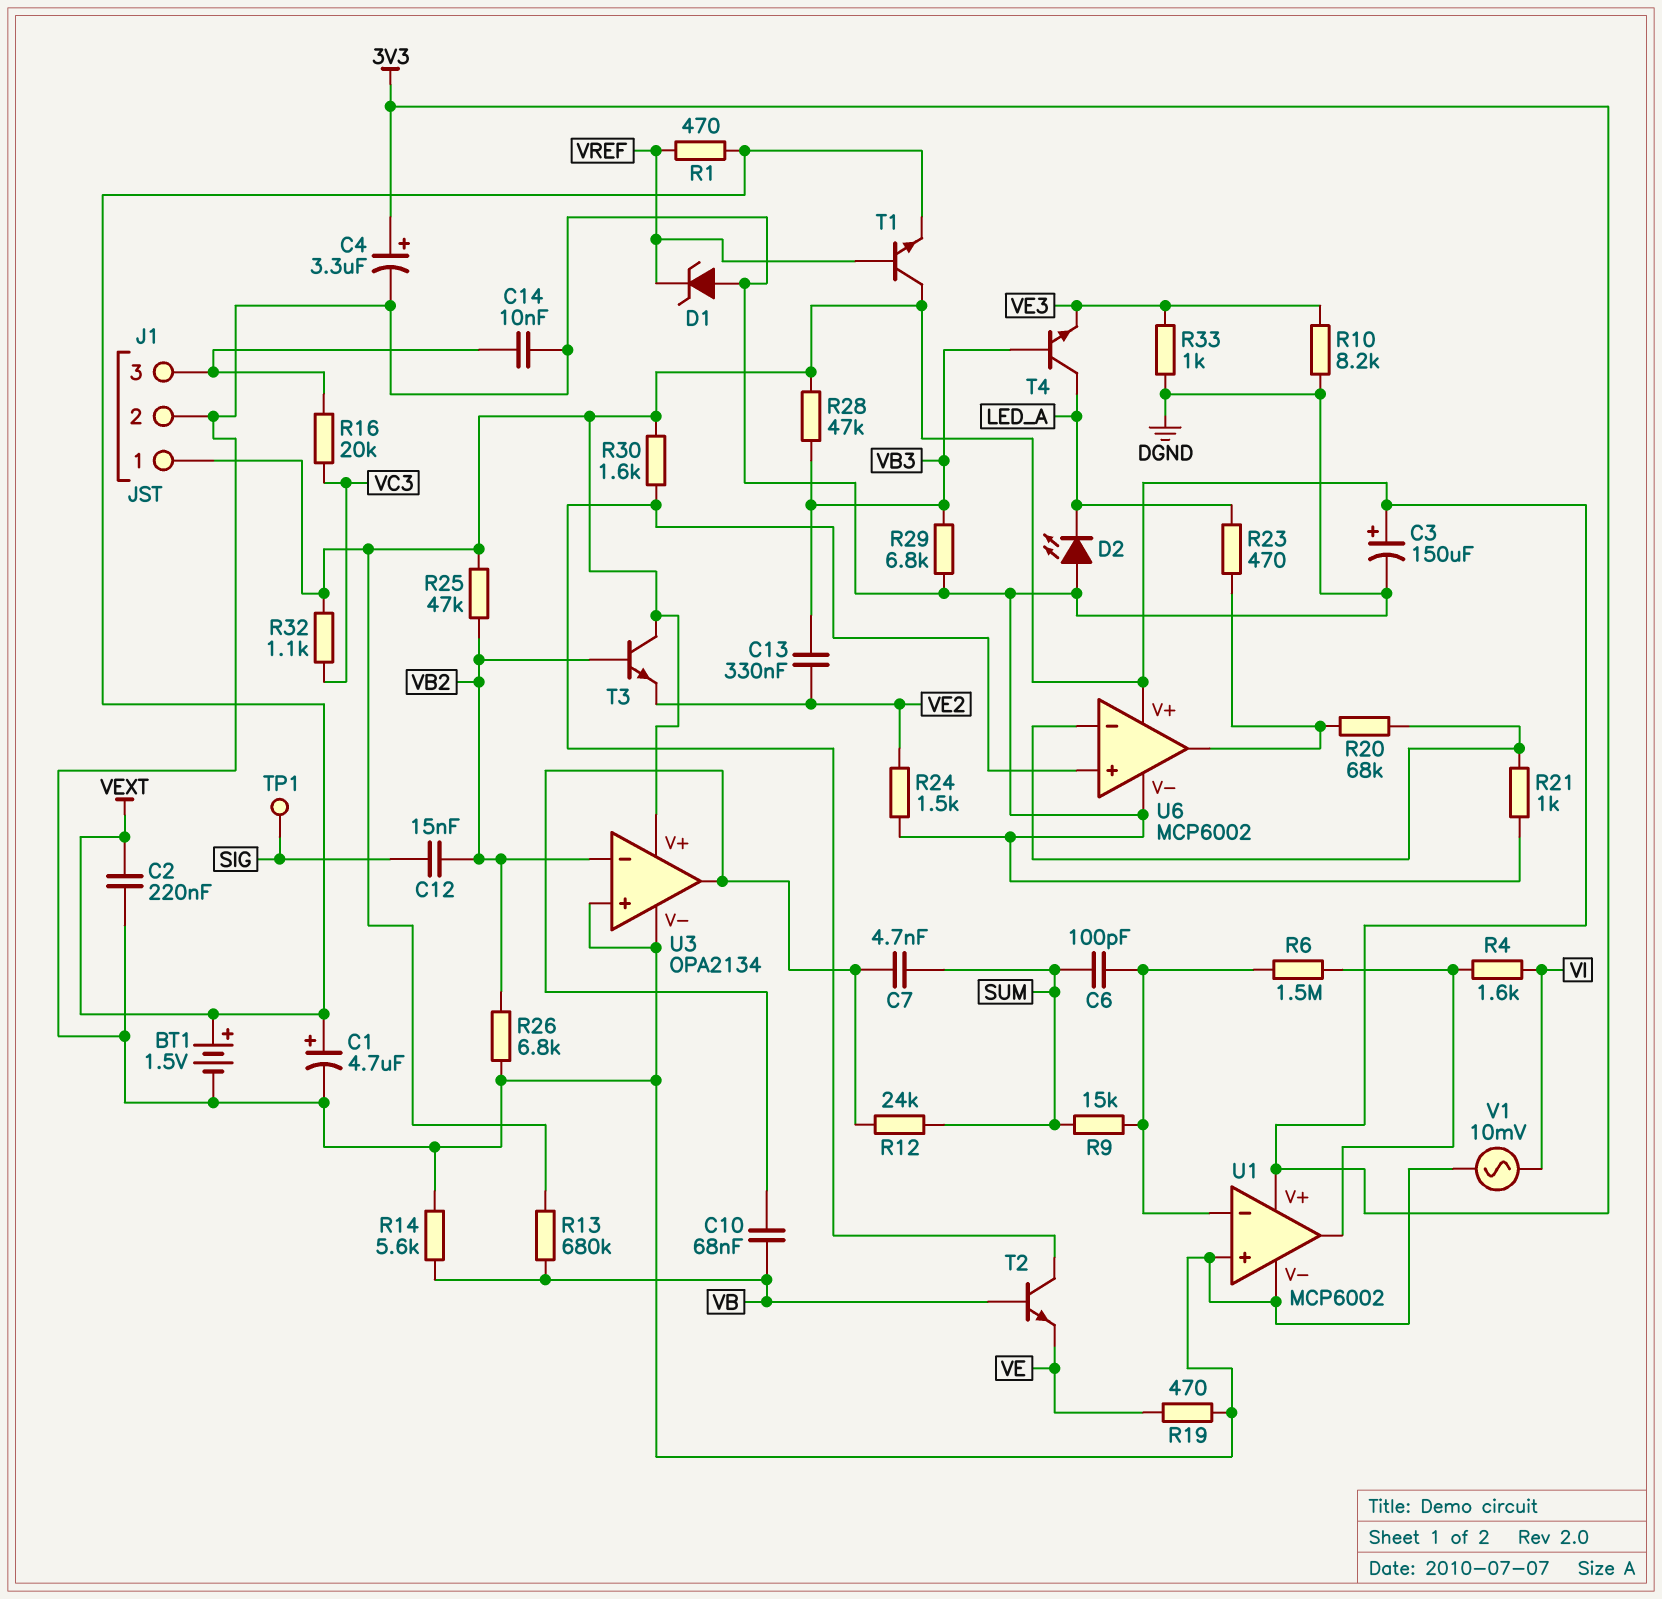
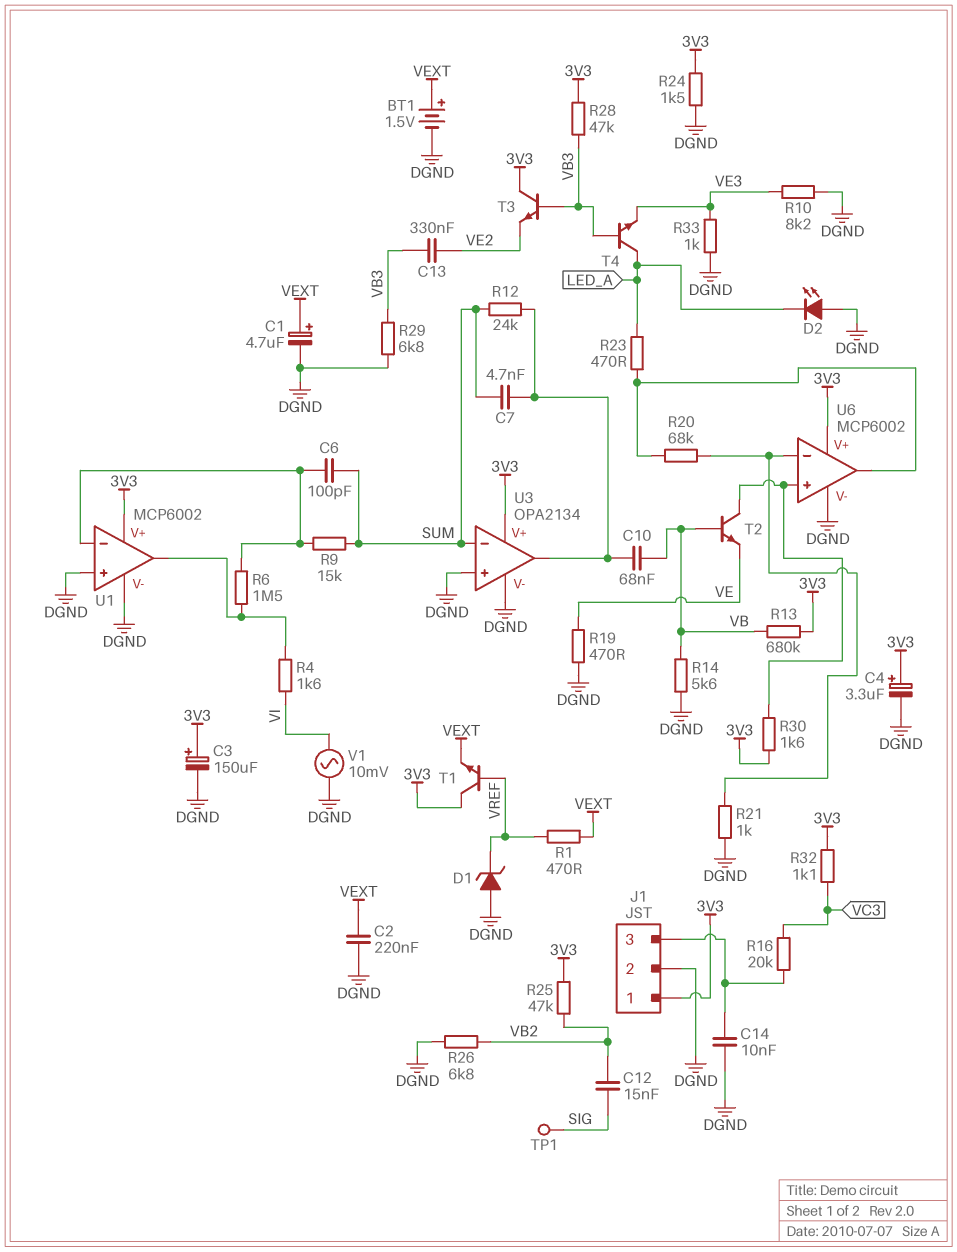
R24: 1.5k (DGND, VE2) -> 1.5k (3V3, DGND)
T3: NPN (B VB2, C 3V3, E VE2) -> NPN (B VB3, C 3V3, E VE2)
U3 pin in-: VB2 -> SUM

